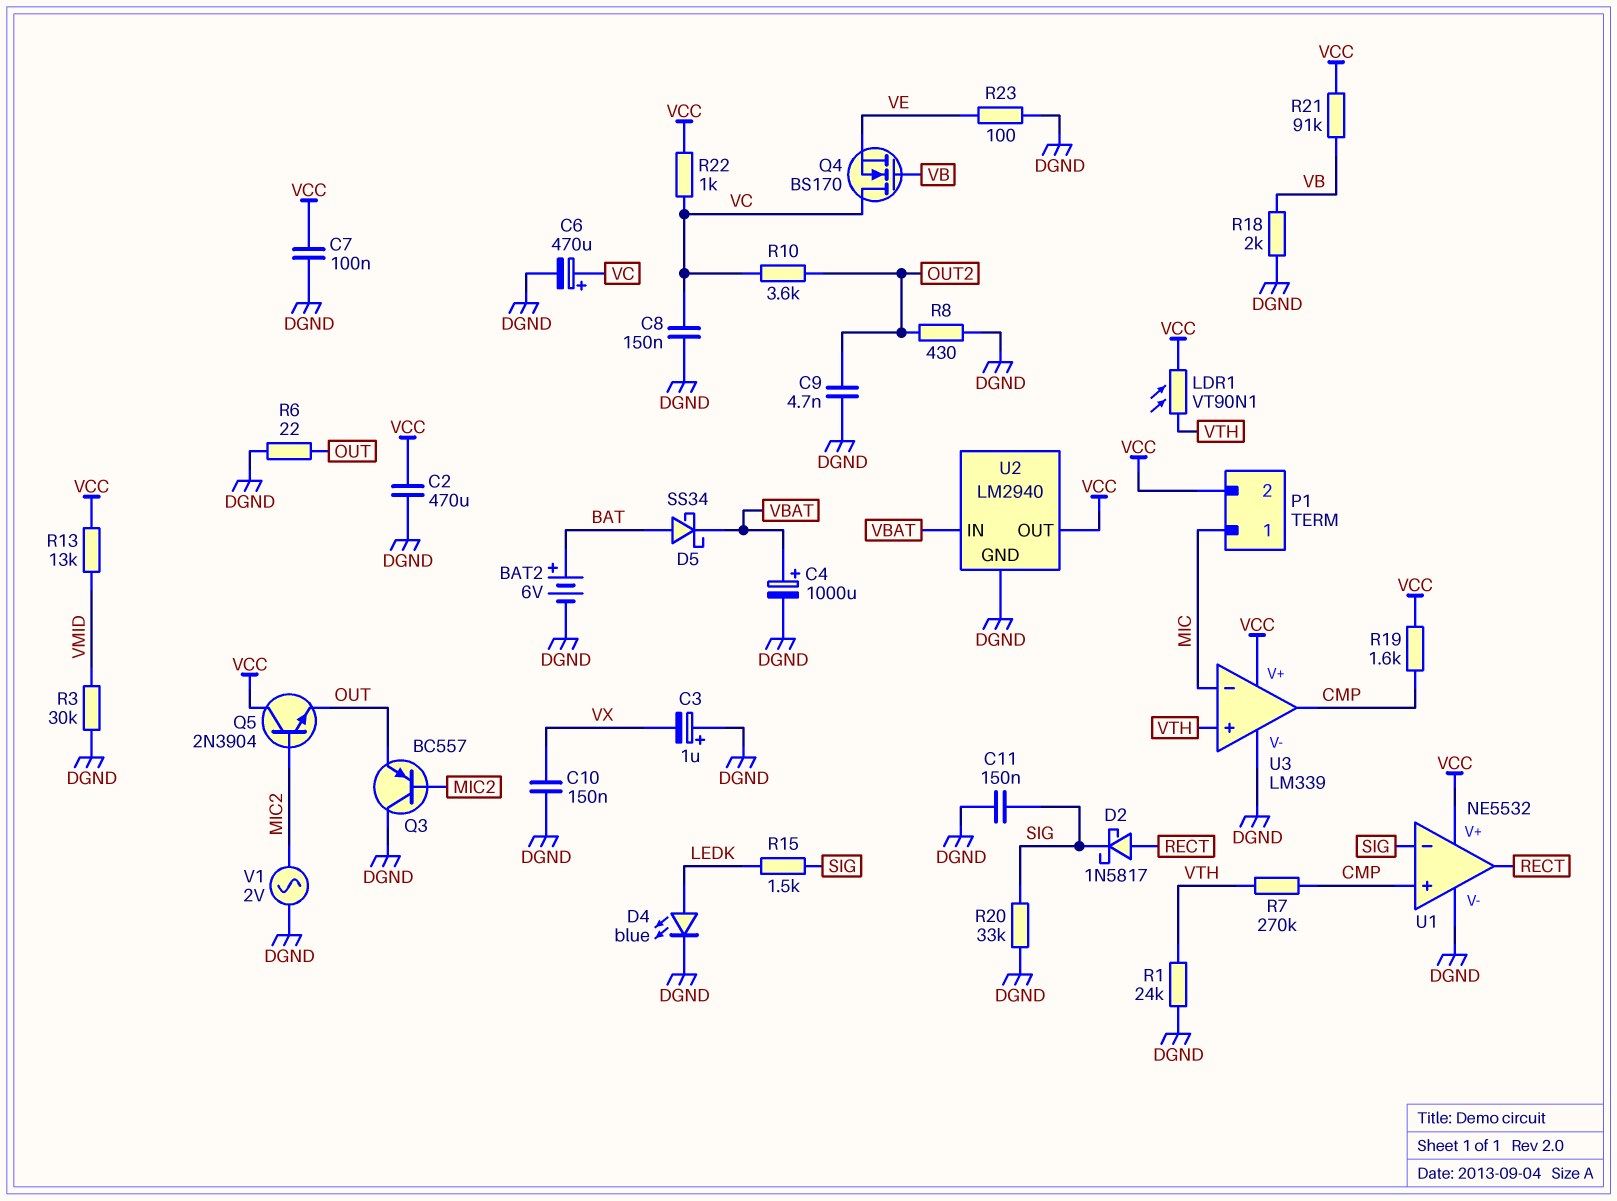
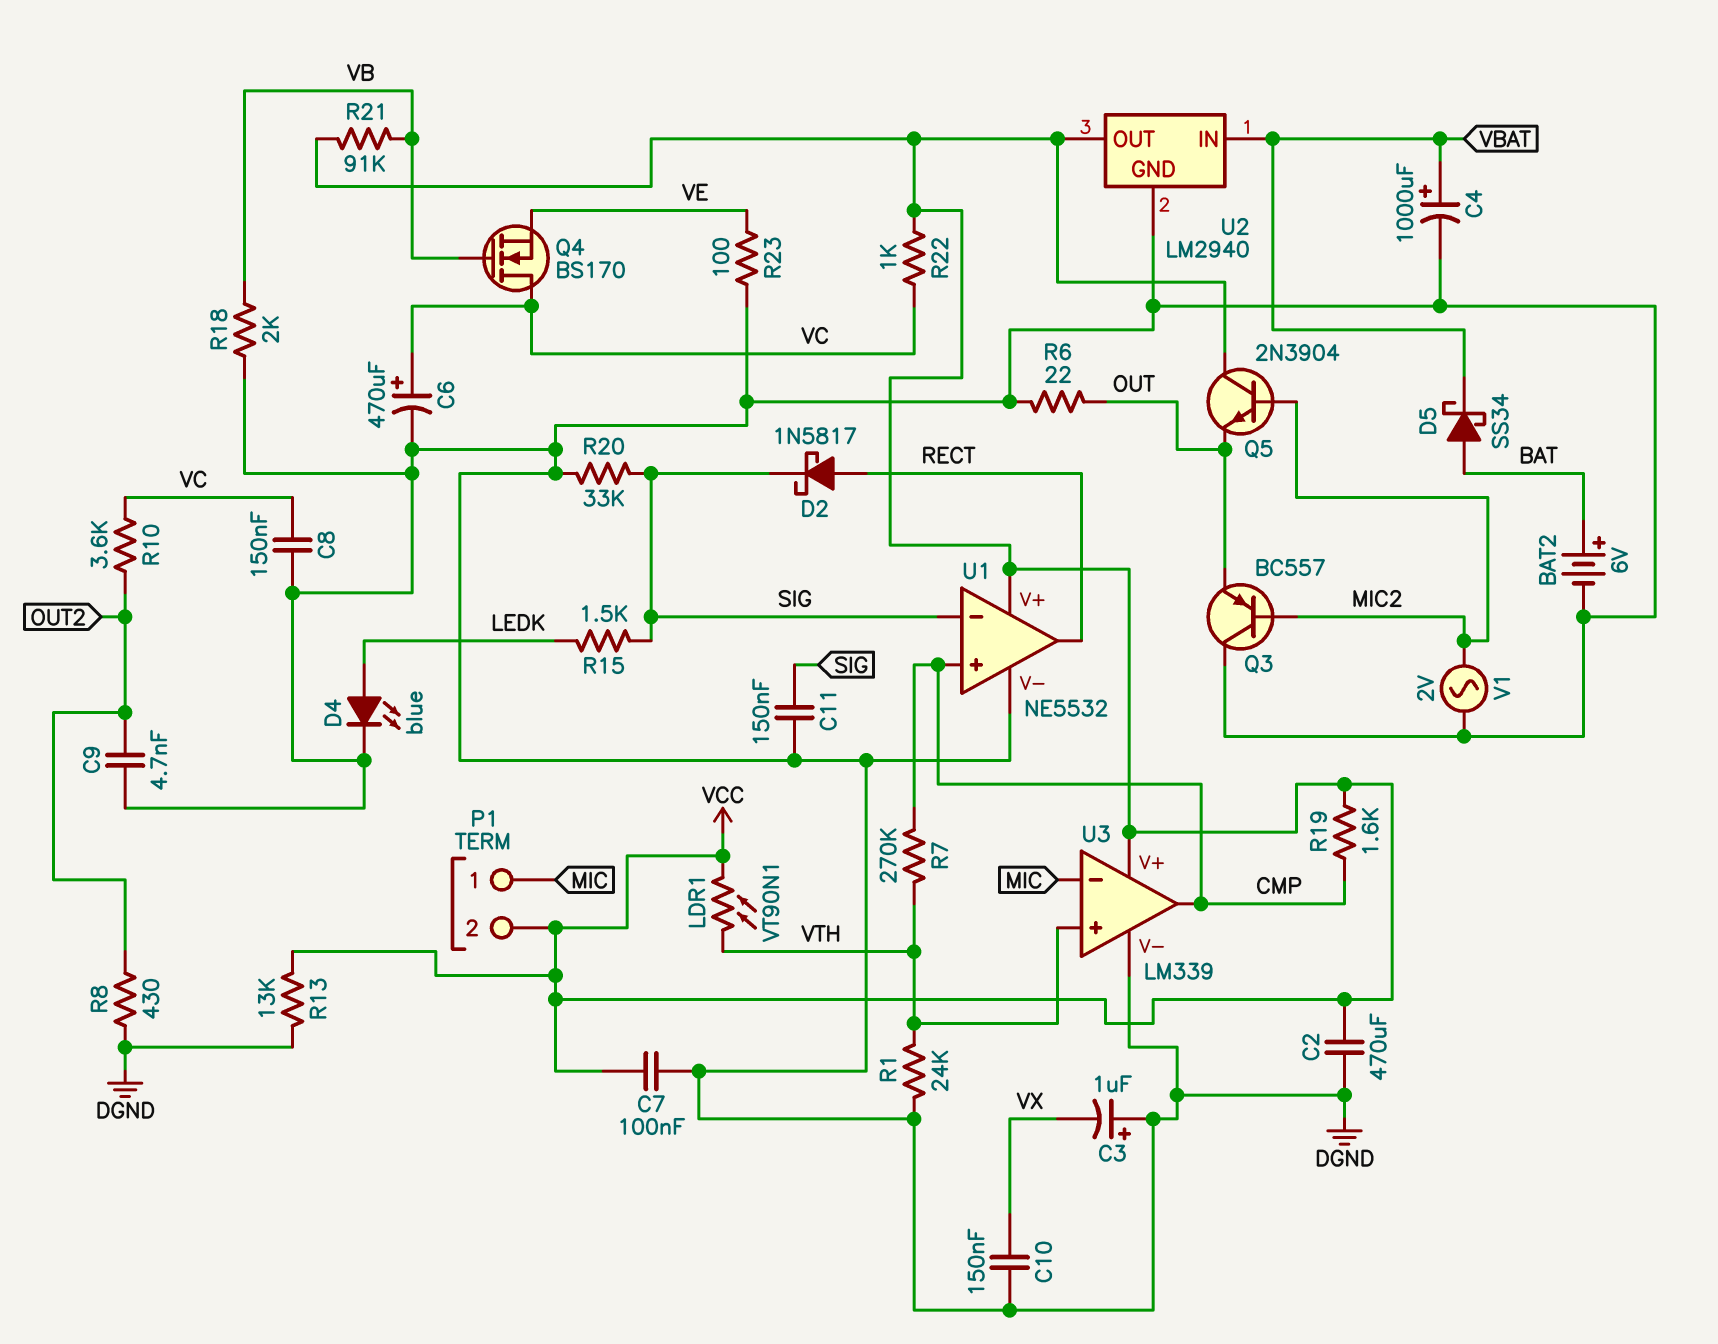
R3: 30k (DGND, VMID) -> none
R13: 13k (VCC, VMID) -> 13k (DGND, VCC)

